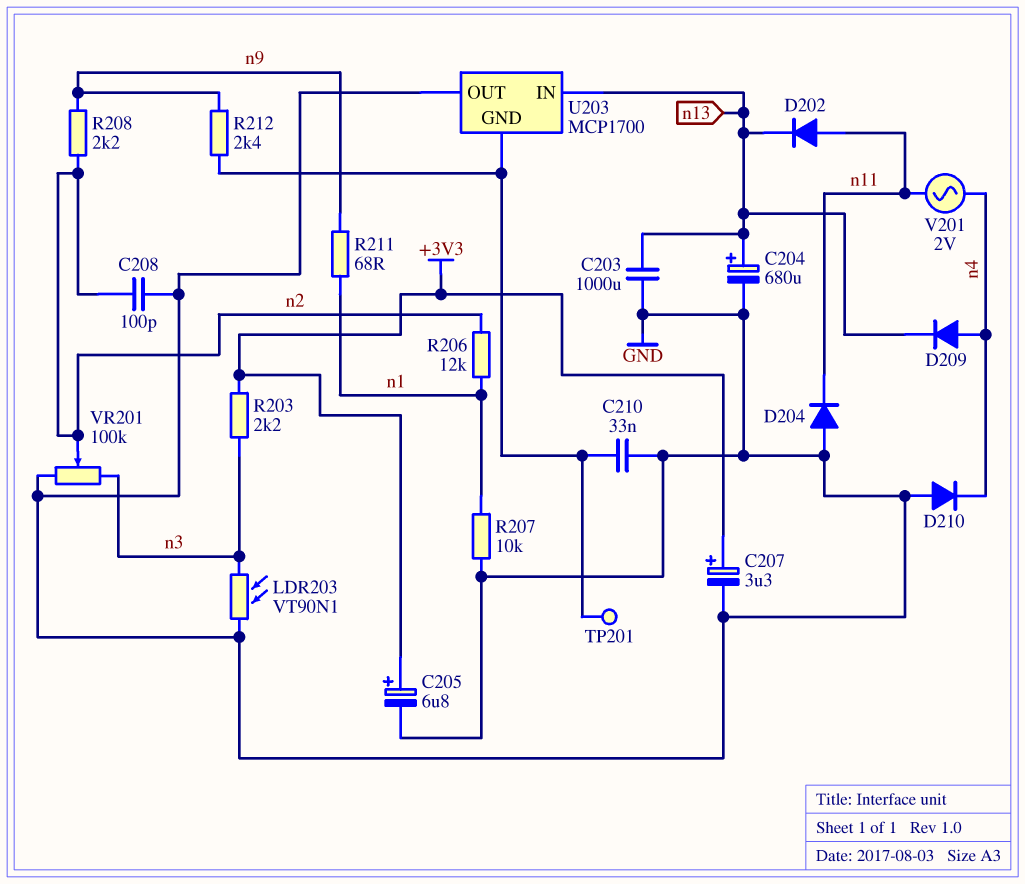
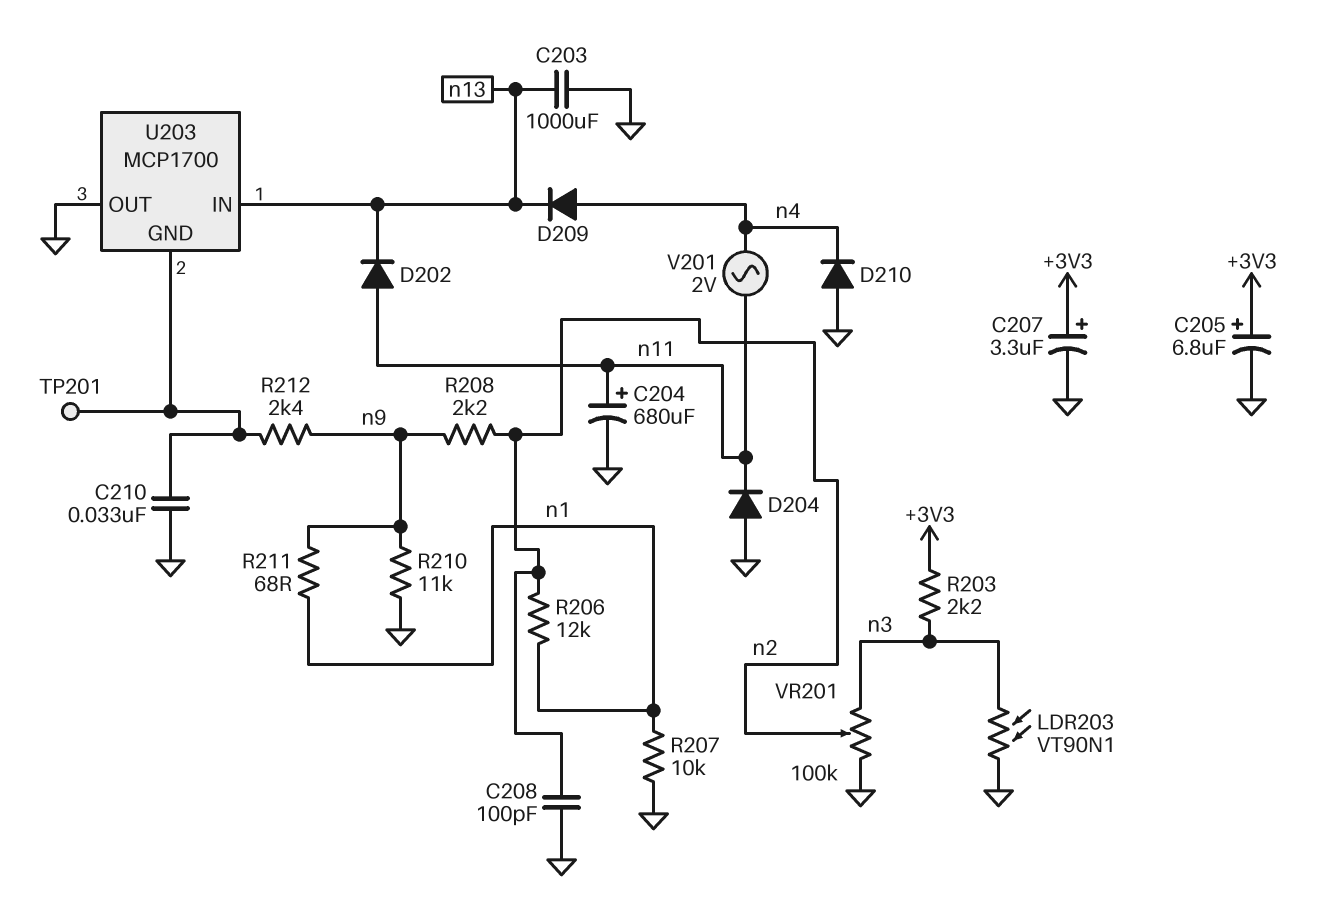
C204: 680uF (plus n13, minus GND) -> 680uF (plus n11, minus GND)
R210: none -> 11k (GND, n9)

